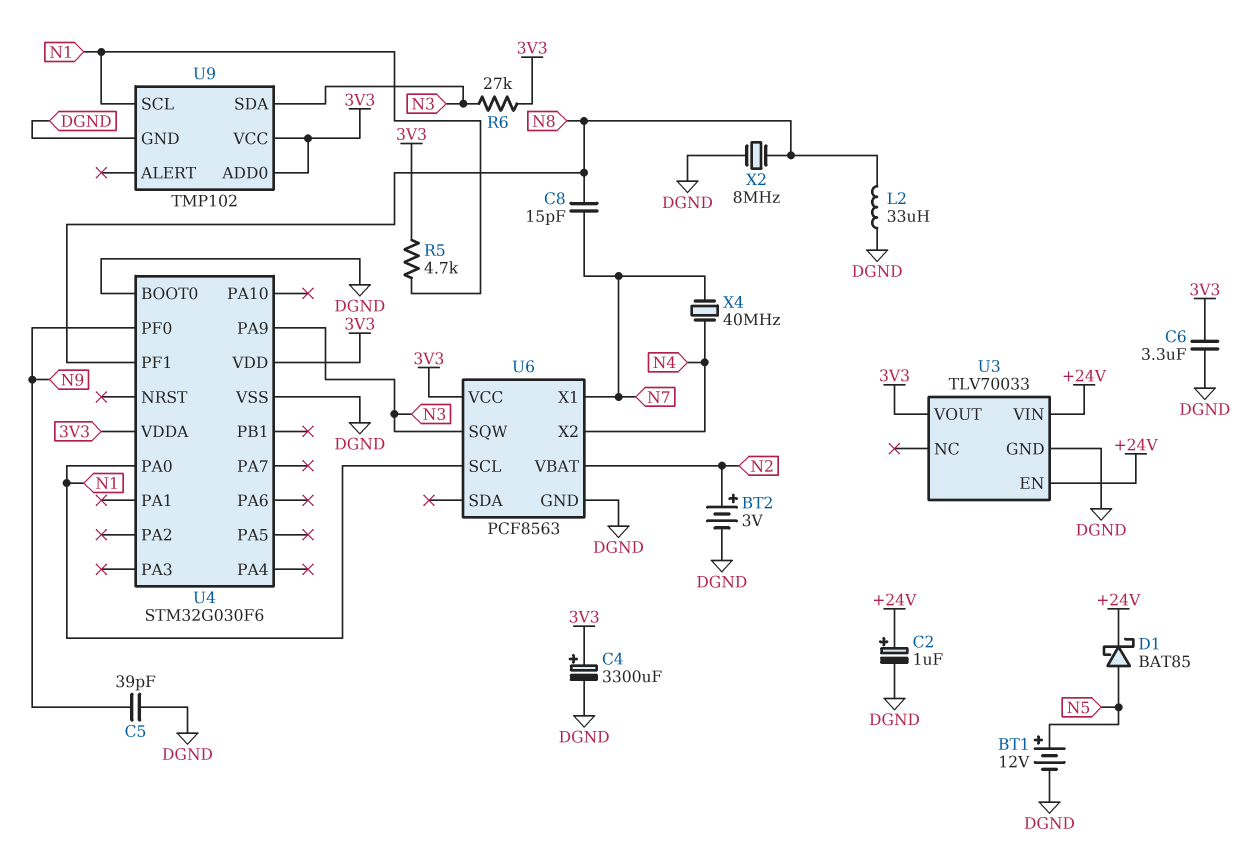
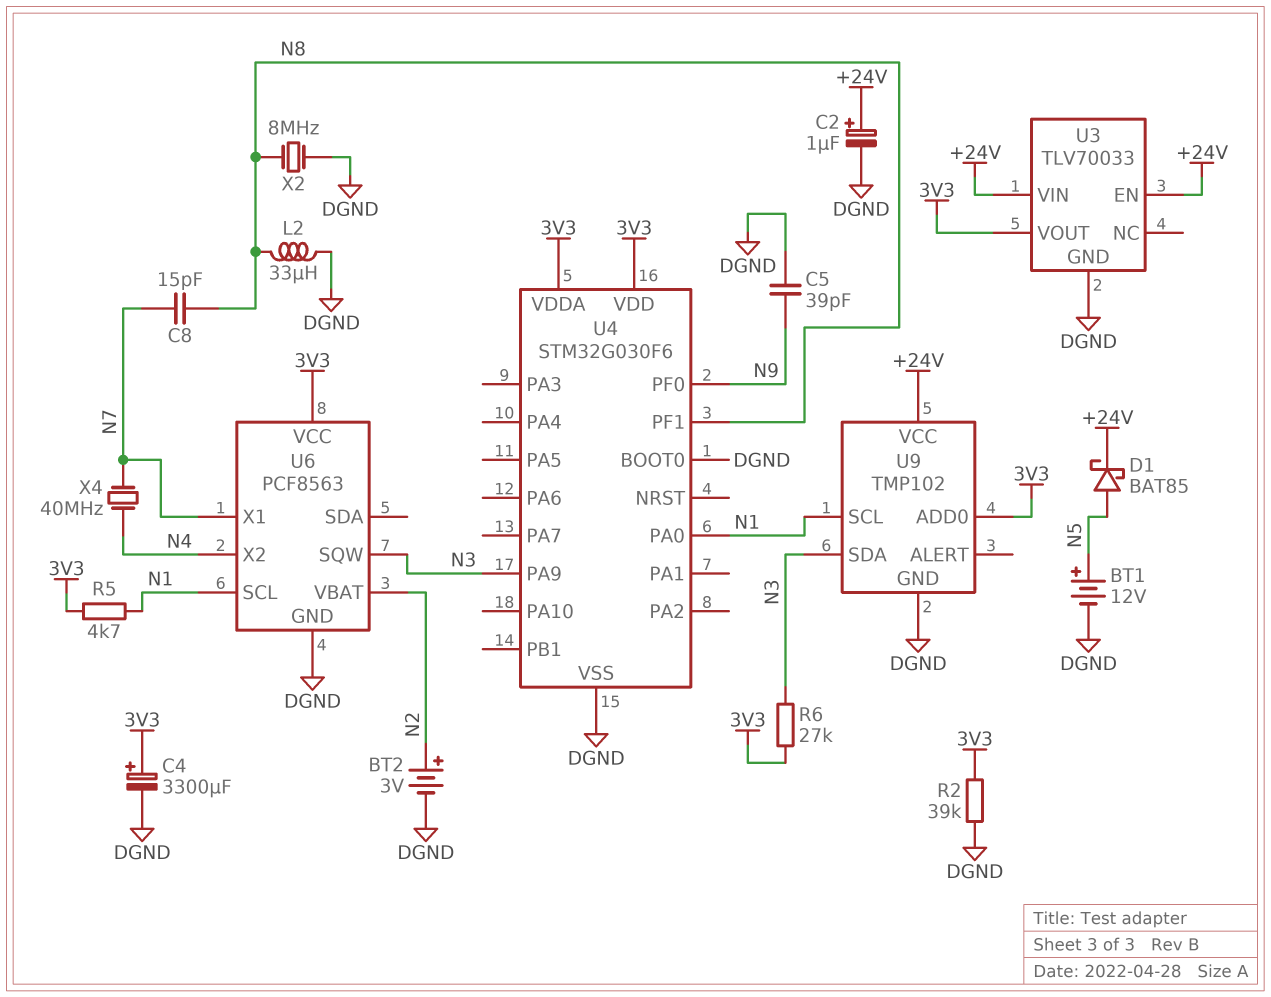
C6: 3.3uF (3V3, DGND) -> none
R2: none -> 39k (3V3, DGND)
U9 pin VCC: 3V3 -> +24V

